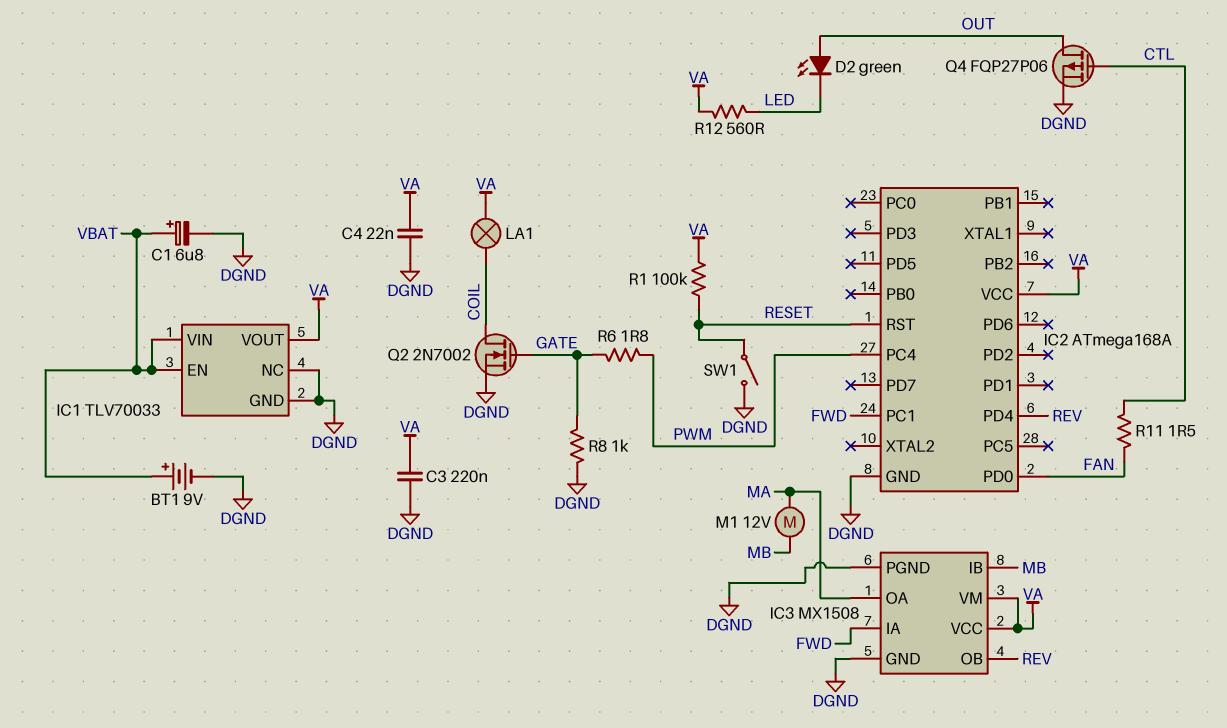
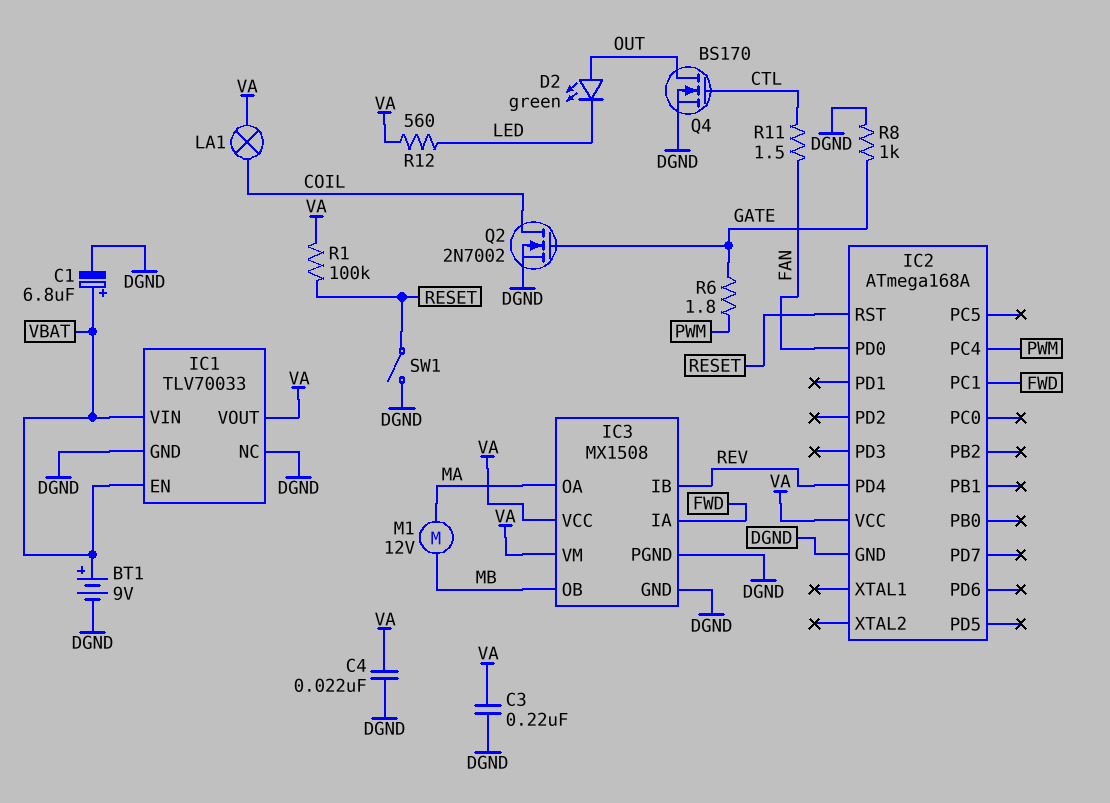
IC3 pin IB: MB -> REV
IC3 pin OB: REV -> MB
Q4: PMOS FQP27P06 (G CTL, D OUT, S DGND) -> NMOS BS170 (G CTL, D OUT, S DGND)

